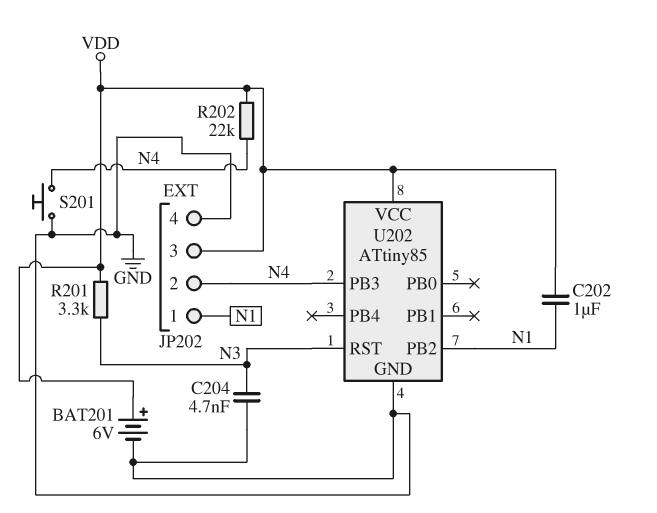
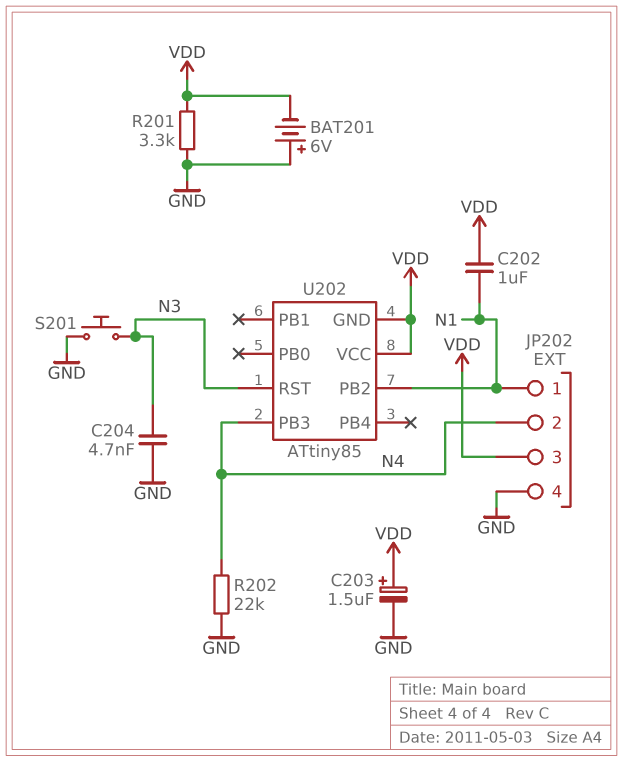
BAT201: 6V (plus VDD, minus GND) -> 6V (plus GND, minus VDD)
C203: none -> 1.5uF (plus VDD, minus GND)
R201: 3.3k (N3, VDD) -> 3.3k (GND, VDD)
R202: 22k (N4, VDD) -> 22k (GND, N4)
S201: button (GND, N4) -> button (GND, N3)
U202 pin GND: GND -> VDD

